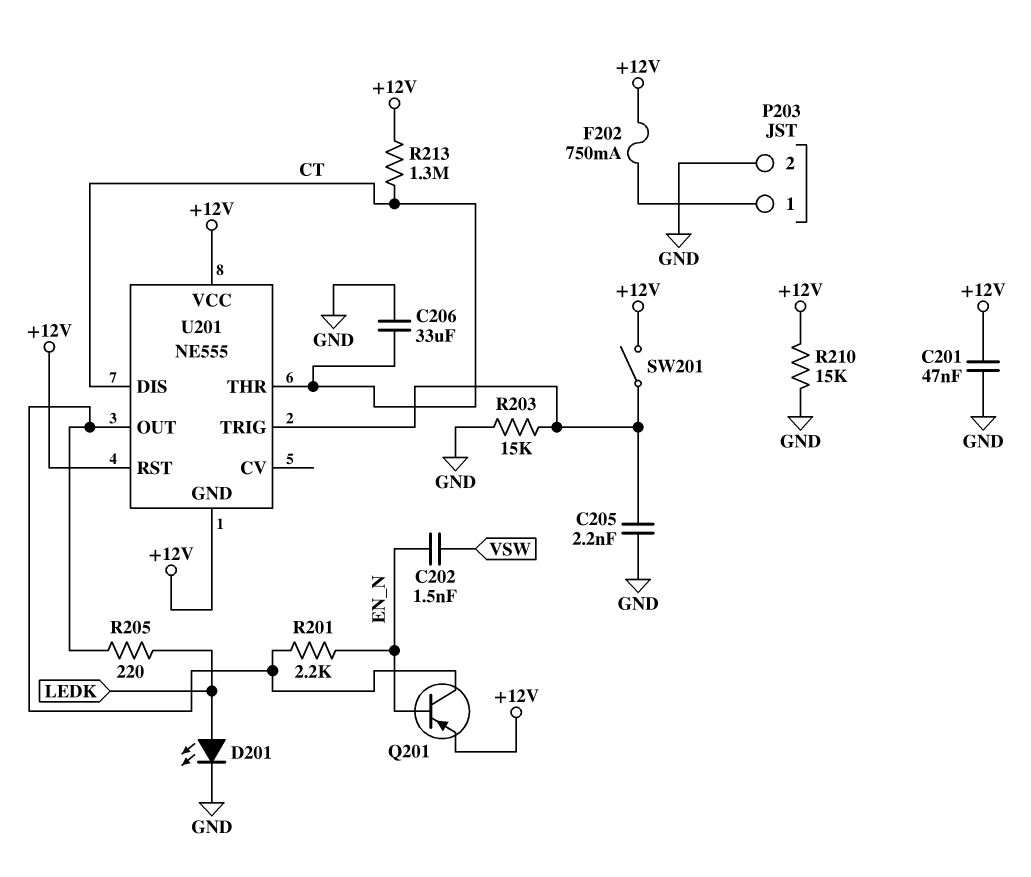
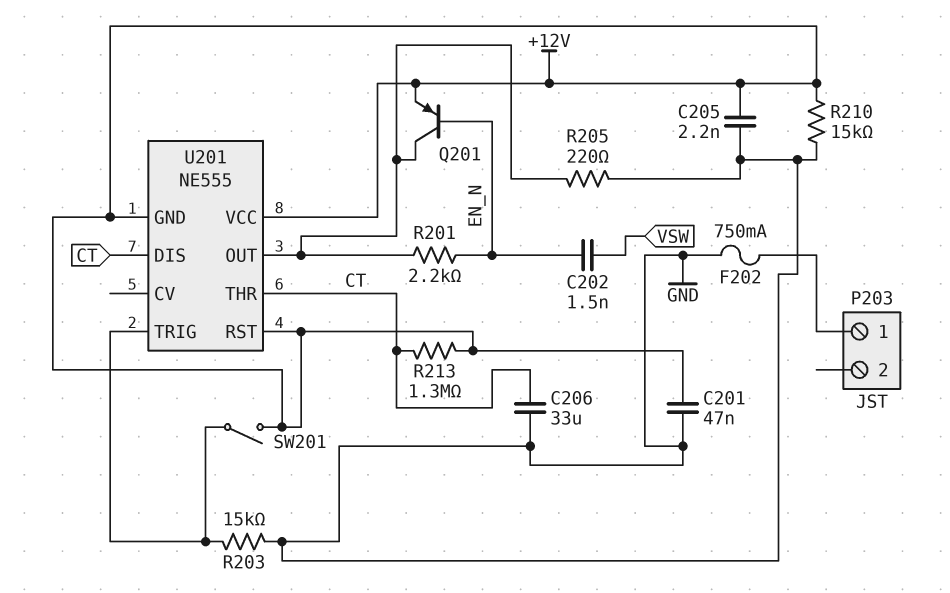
C205: 2.2nF (GND, U201/TRIG) -> 2.2nF (+12V, GND)
D201: LED (A LEDK, K GND) -> none
F202: 750mA (+12V, P203/1) -> 750mA (GND, P203/1)
P203 pin 2: GND -> none
R205: 220 (LEDK, U201/OUT) -> 220 (GND, U201/OUT)

